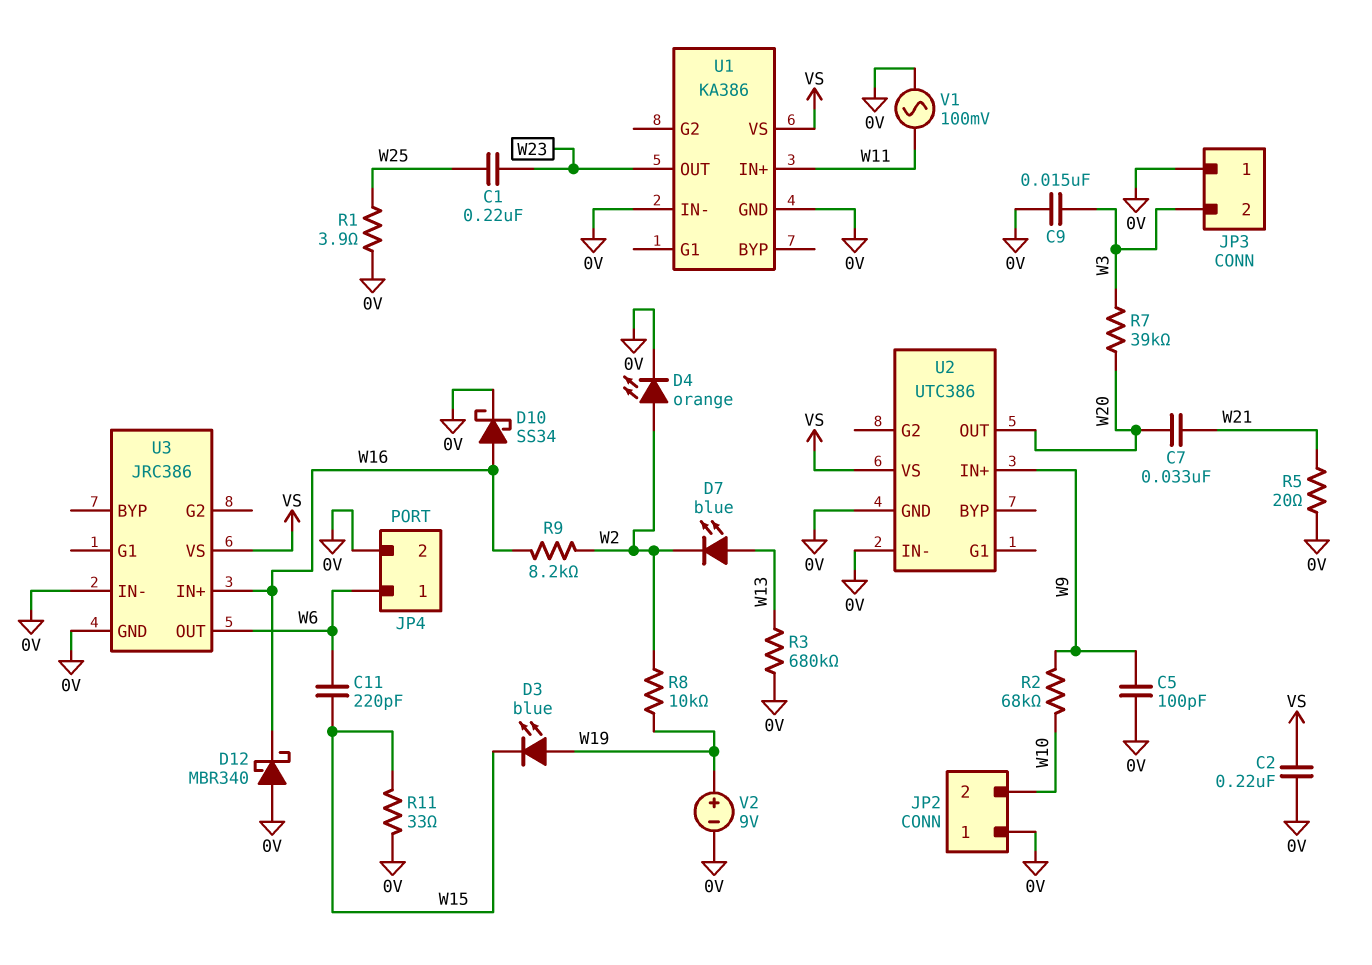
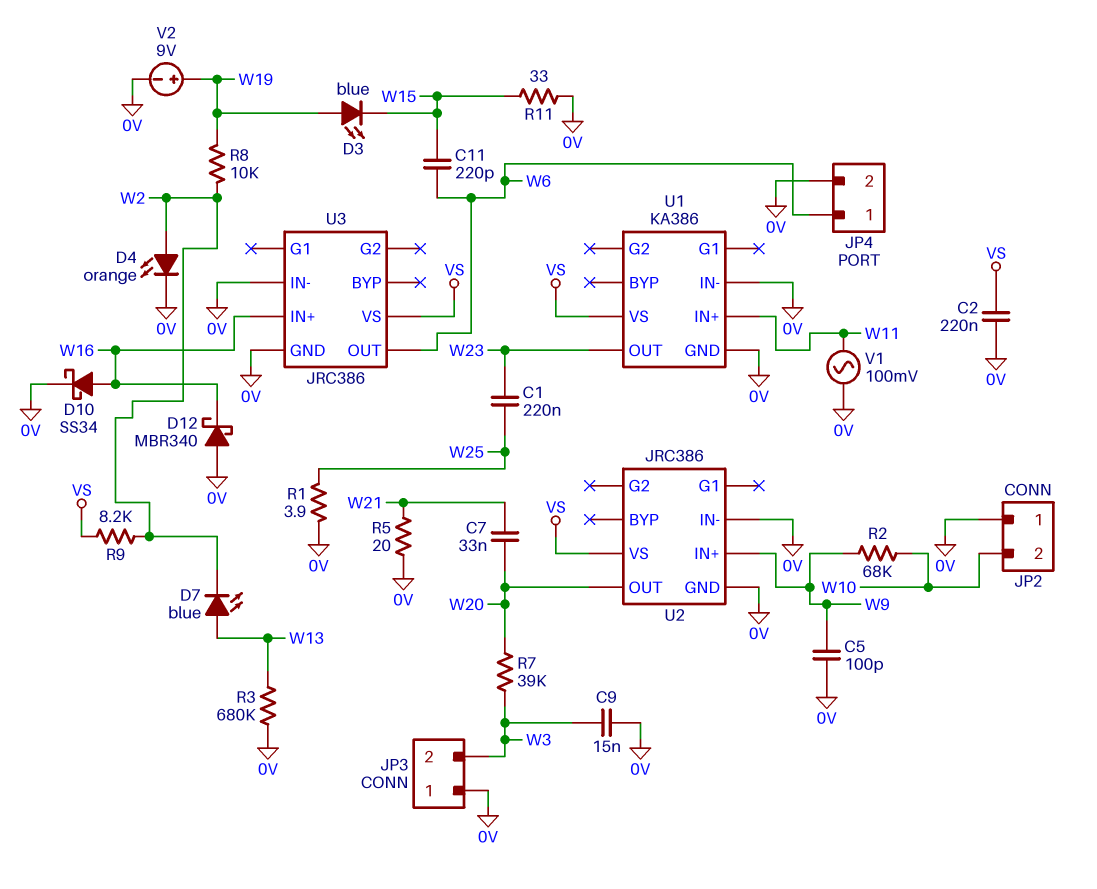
R9: 8.2k (W2, W16) -> 8.2k (VS, W2)
U2: UTC386 -> JRC386

